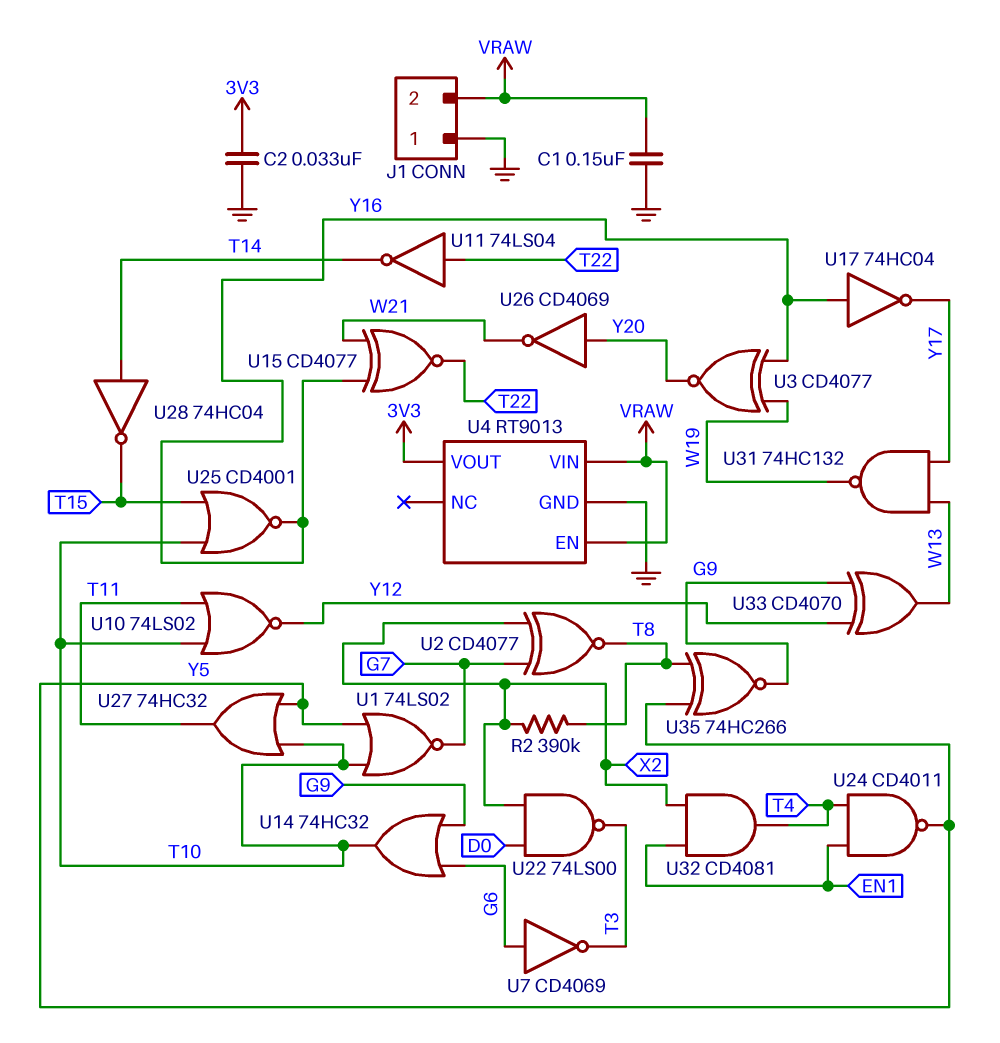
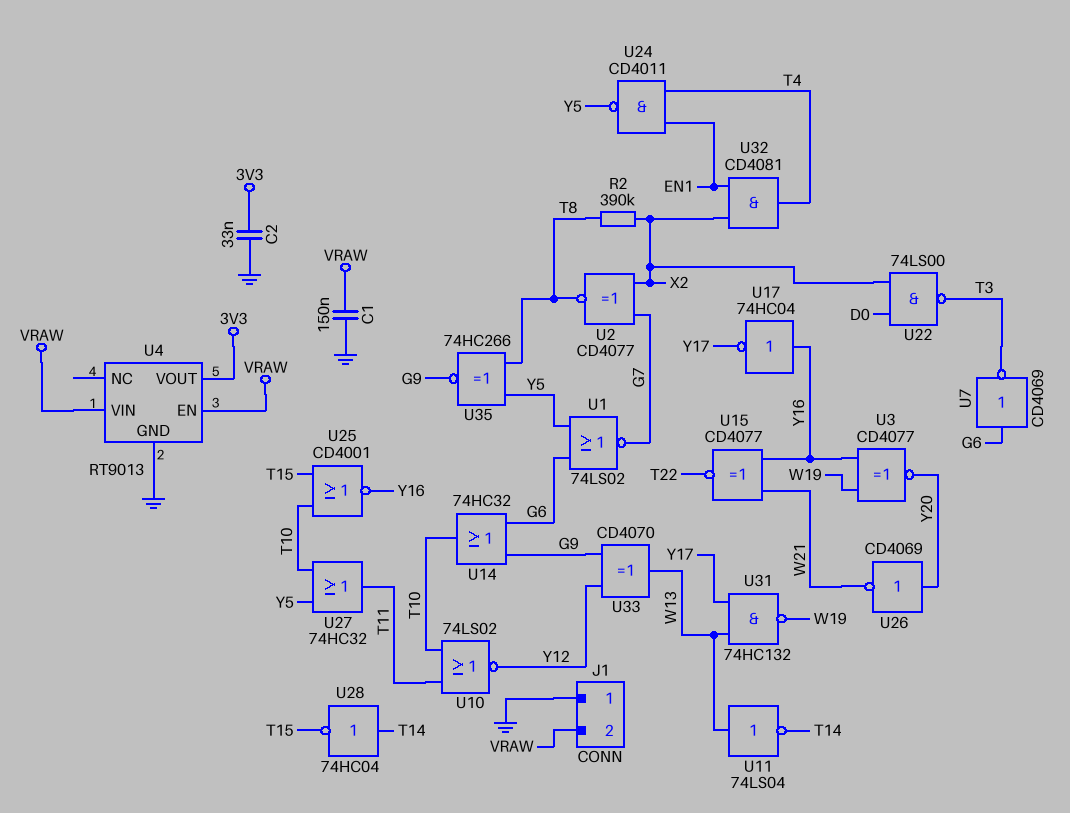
U1: NOR 74LS02 (in T10, in Y5, out G7) -> NOR 74LS02 (in G6, in Y5, out G7)
U11: NOT 74LS04 (in T22, out T14) -> NOT 74LS04 (in W13, out T14)

